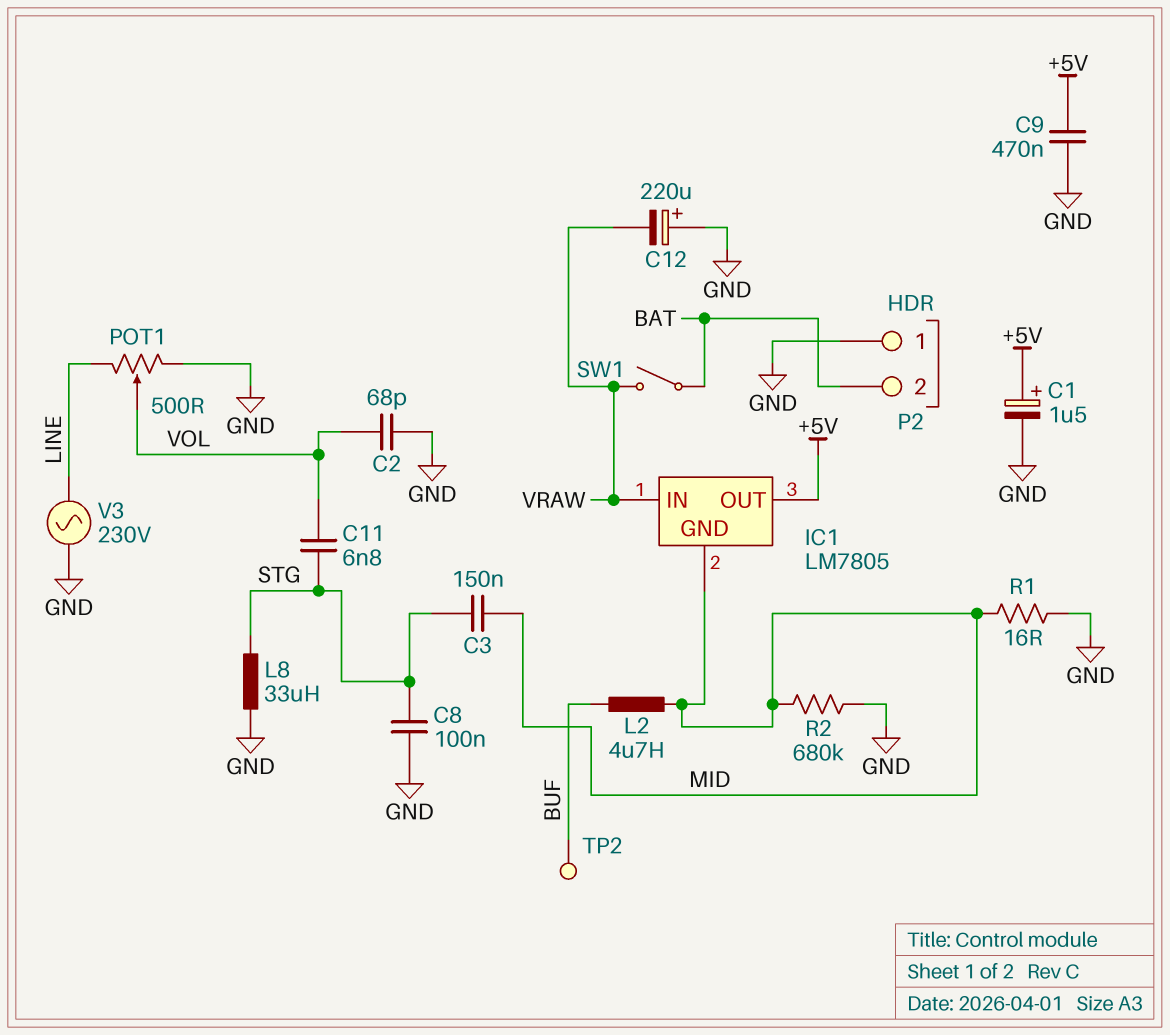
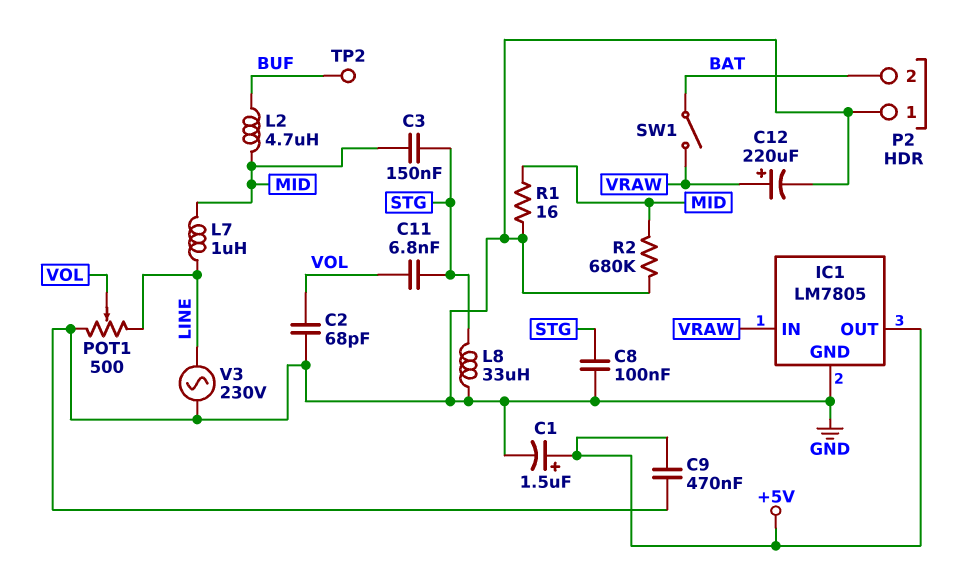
C12: 220uF (plus GND, minus VRAW) -> 220uF (plus VRAW, minus GND)
IC1 pin GND: MID -> GND
L7: none -> 1uH (LINE, MID)

